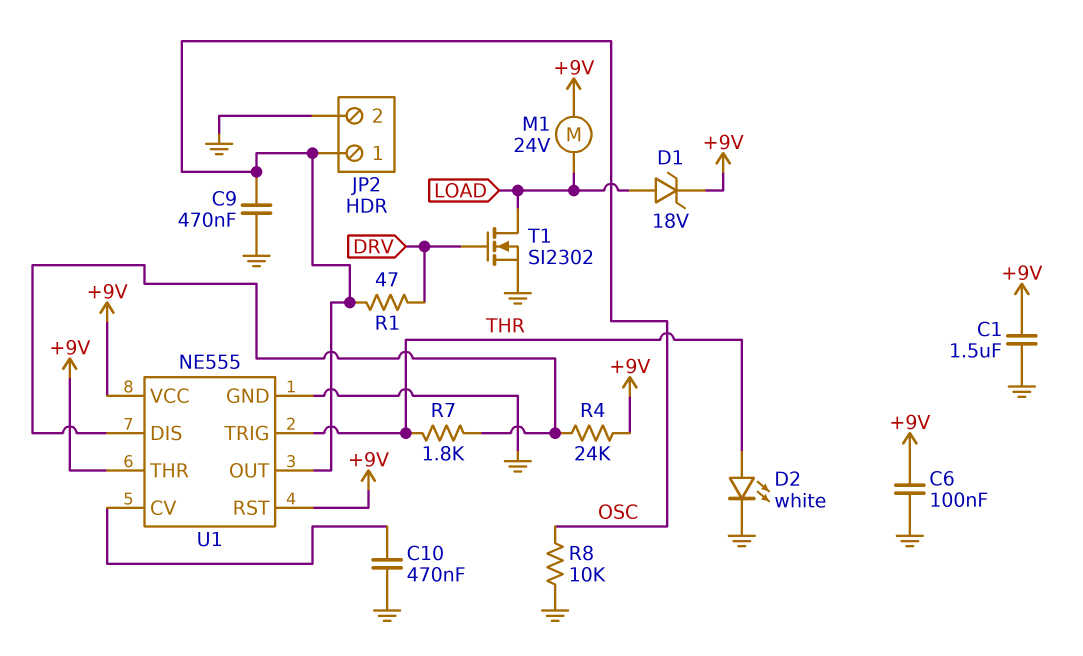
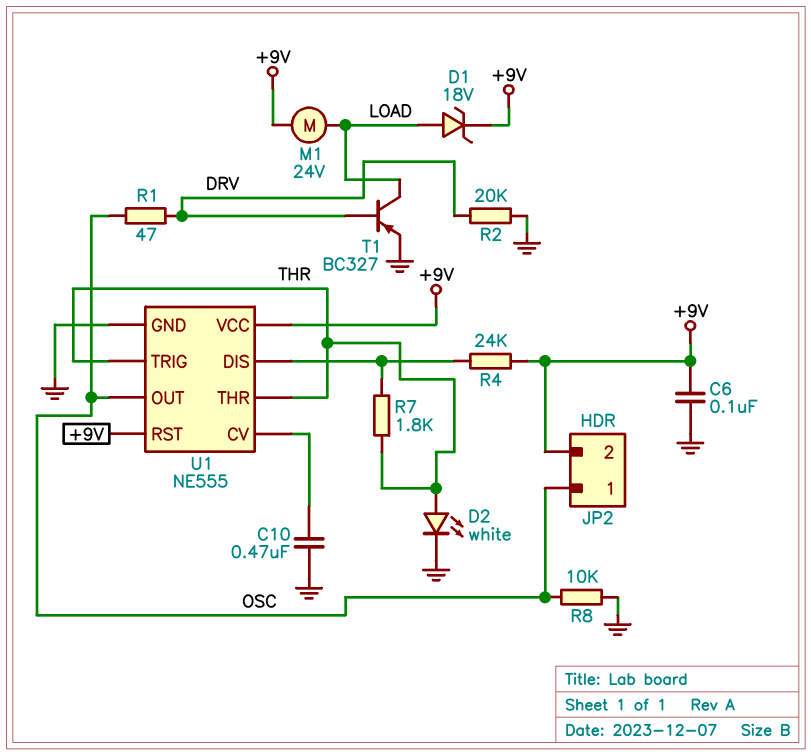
C1: 1.5uF (+9V, GND) -> none
C9: 470nF (GND, OSC) -> none
JP2 pin 2: GND -> +9V
R2: none -> 20k (DRV, GND)
T1: NMOS SI2302 (G DRV, D LOAD, S GND) -> PNP BC327 (B DRV, C LOAD, E GND)
U1 pin THR: +9V -> THR

